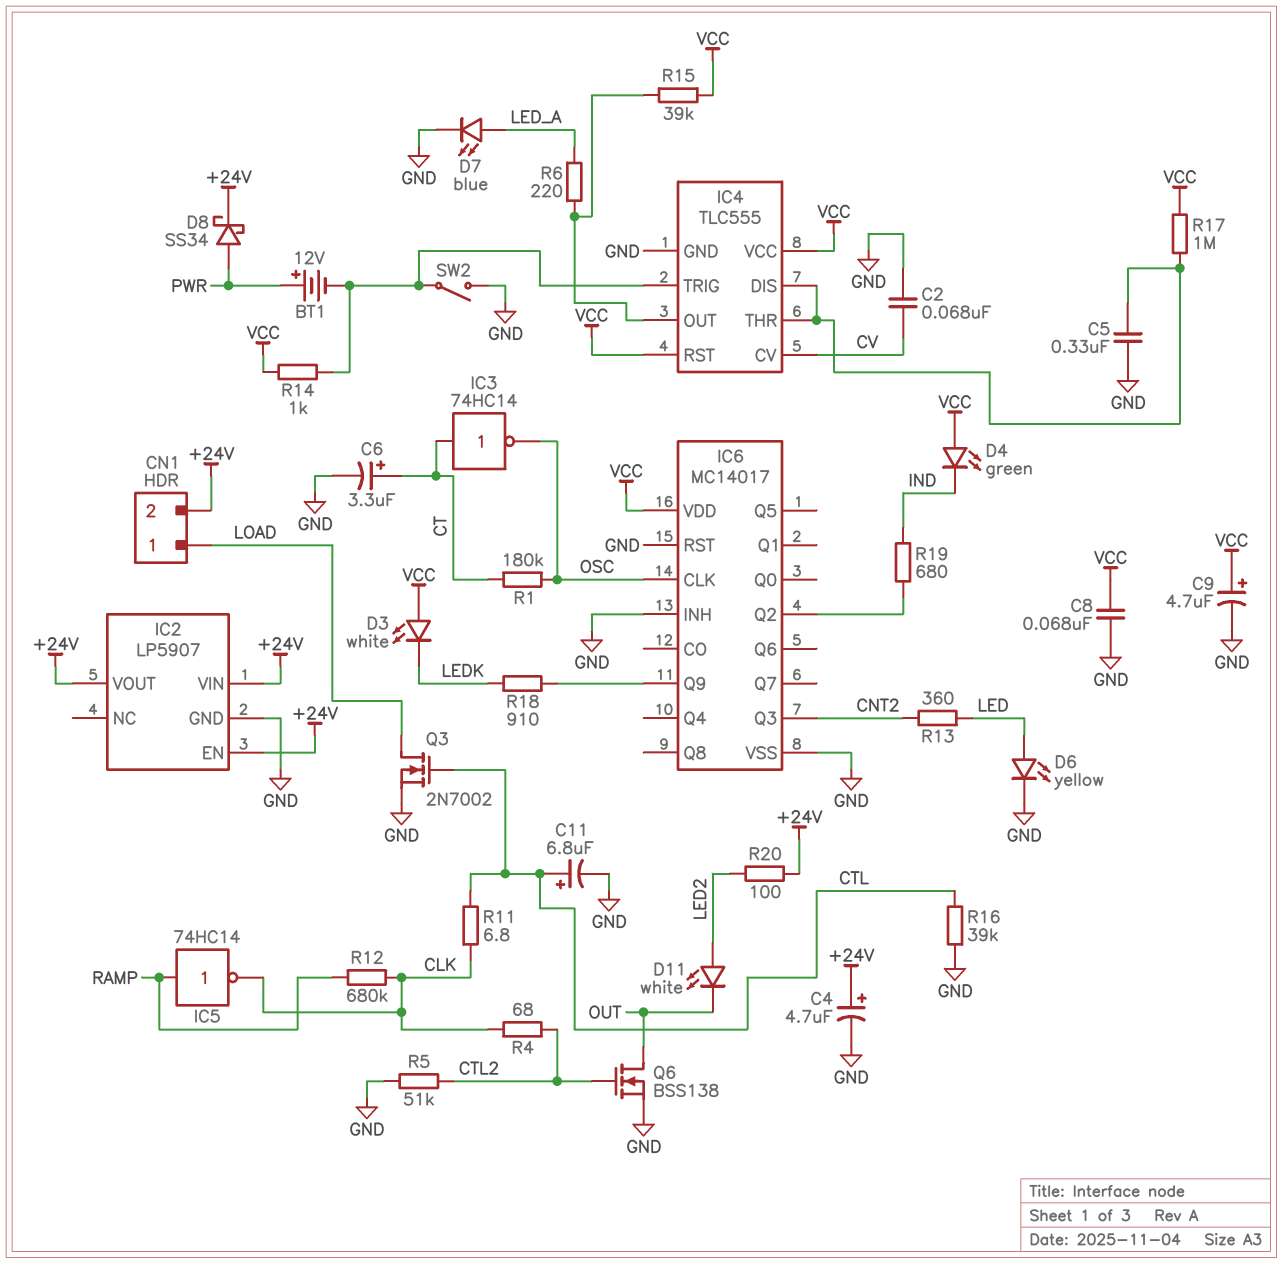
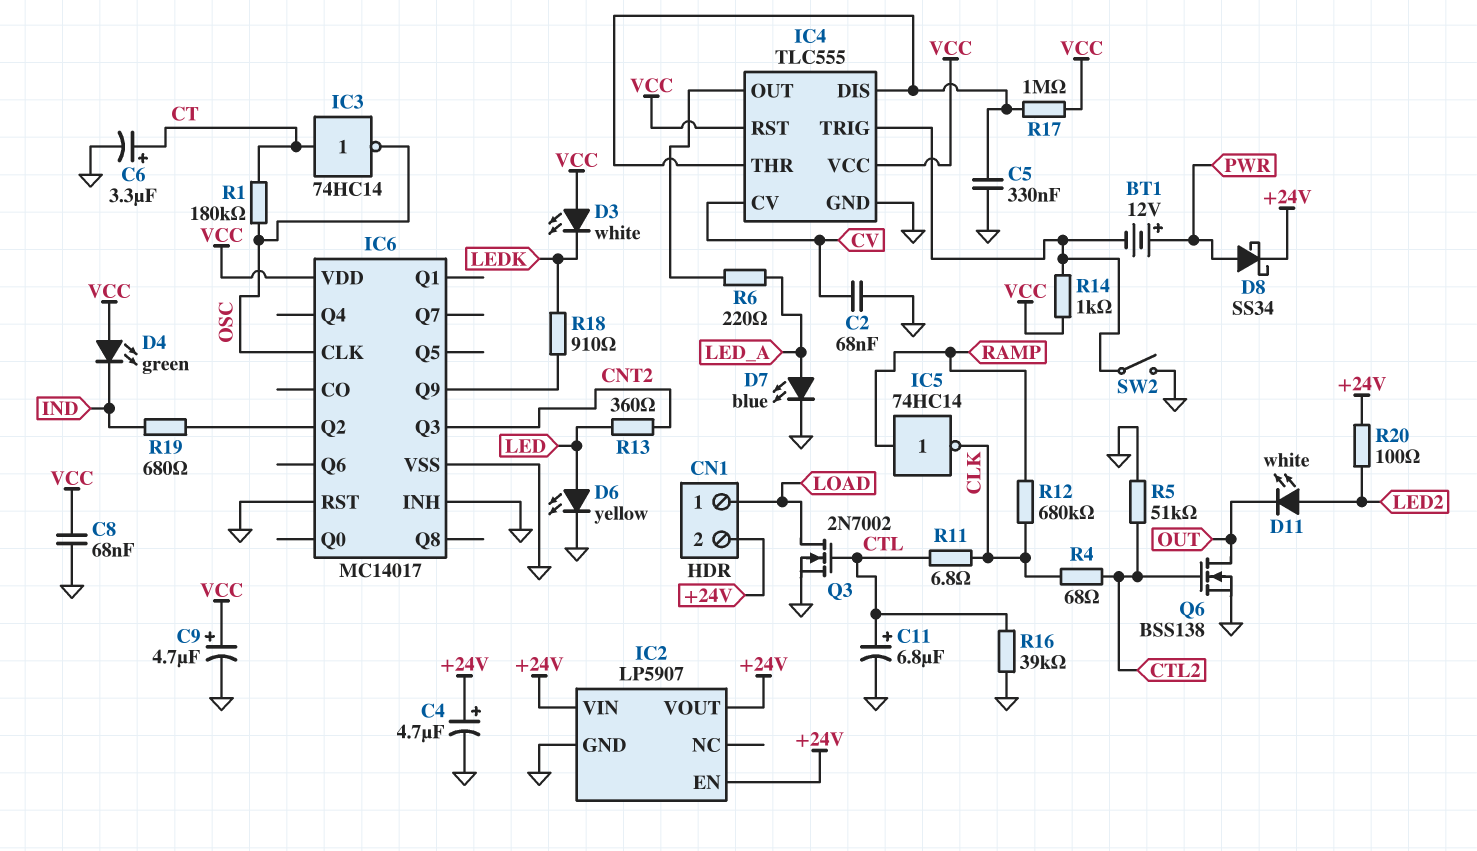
R15: 39k (IC4/OUT, VCC) -> none

